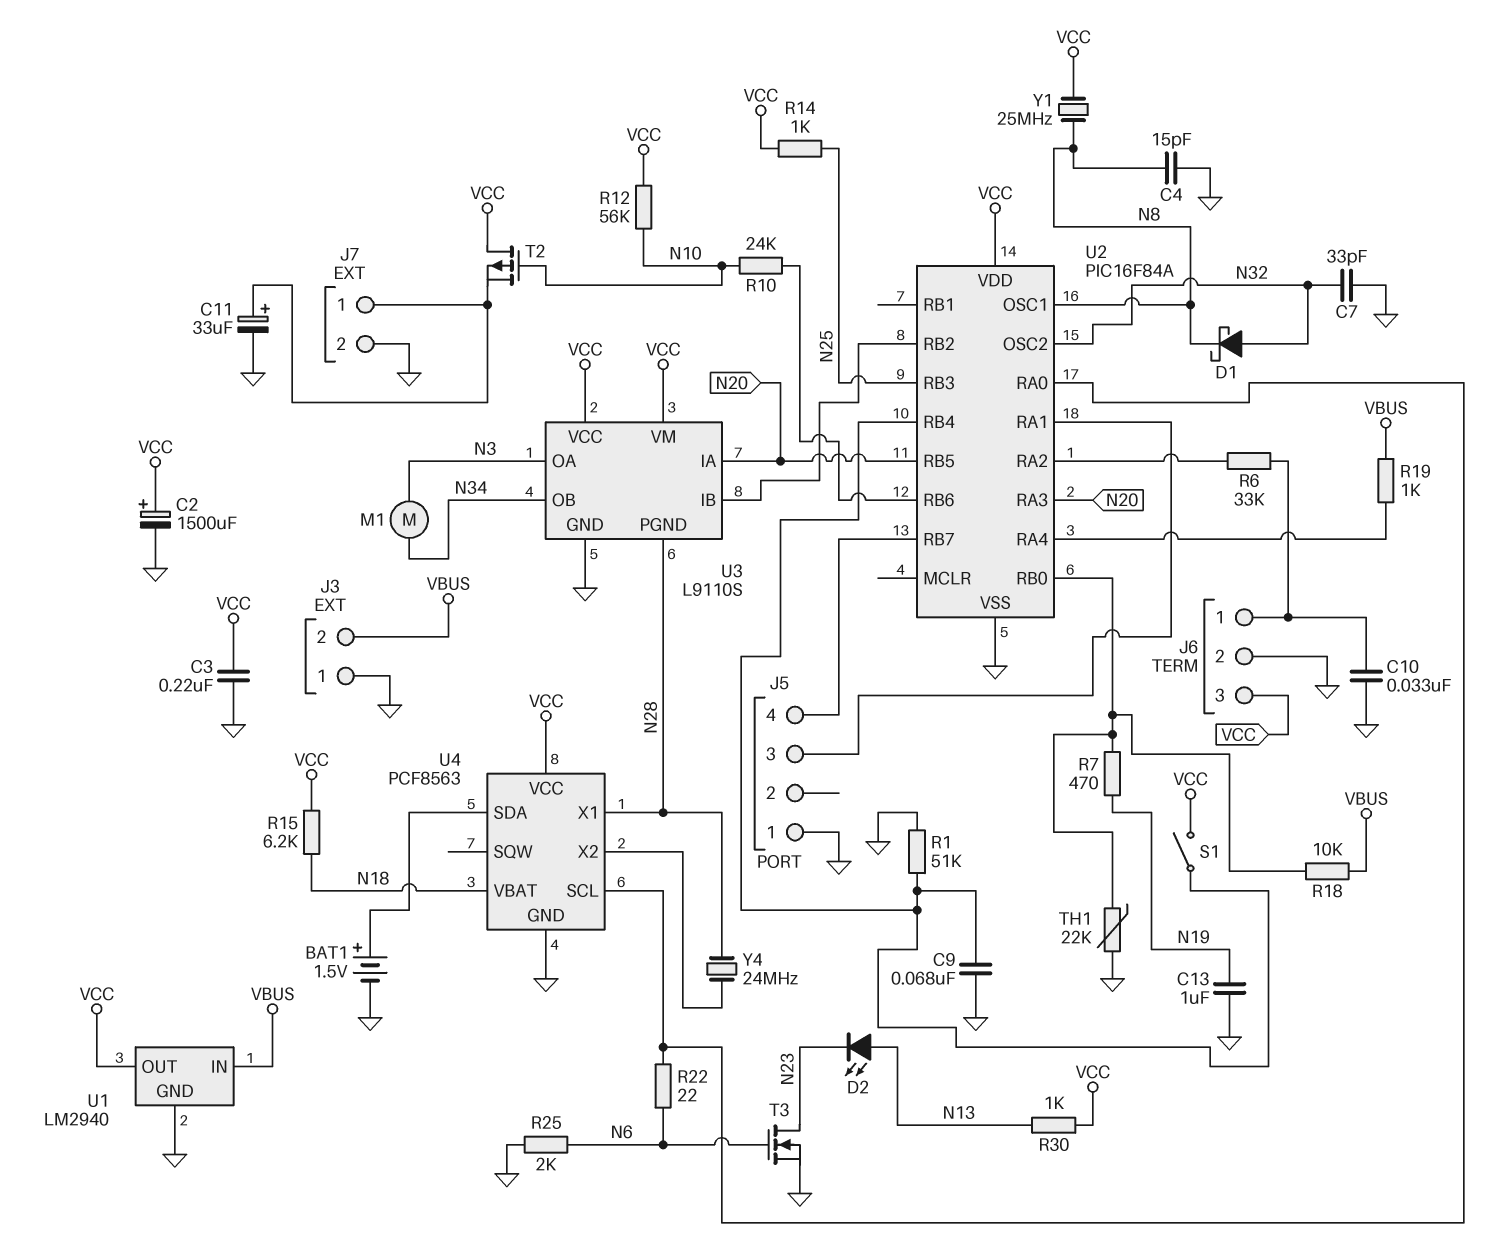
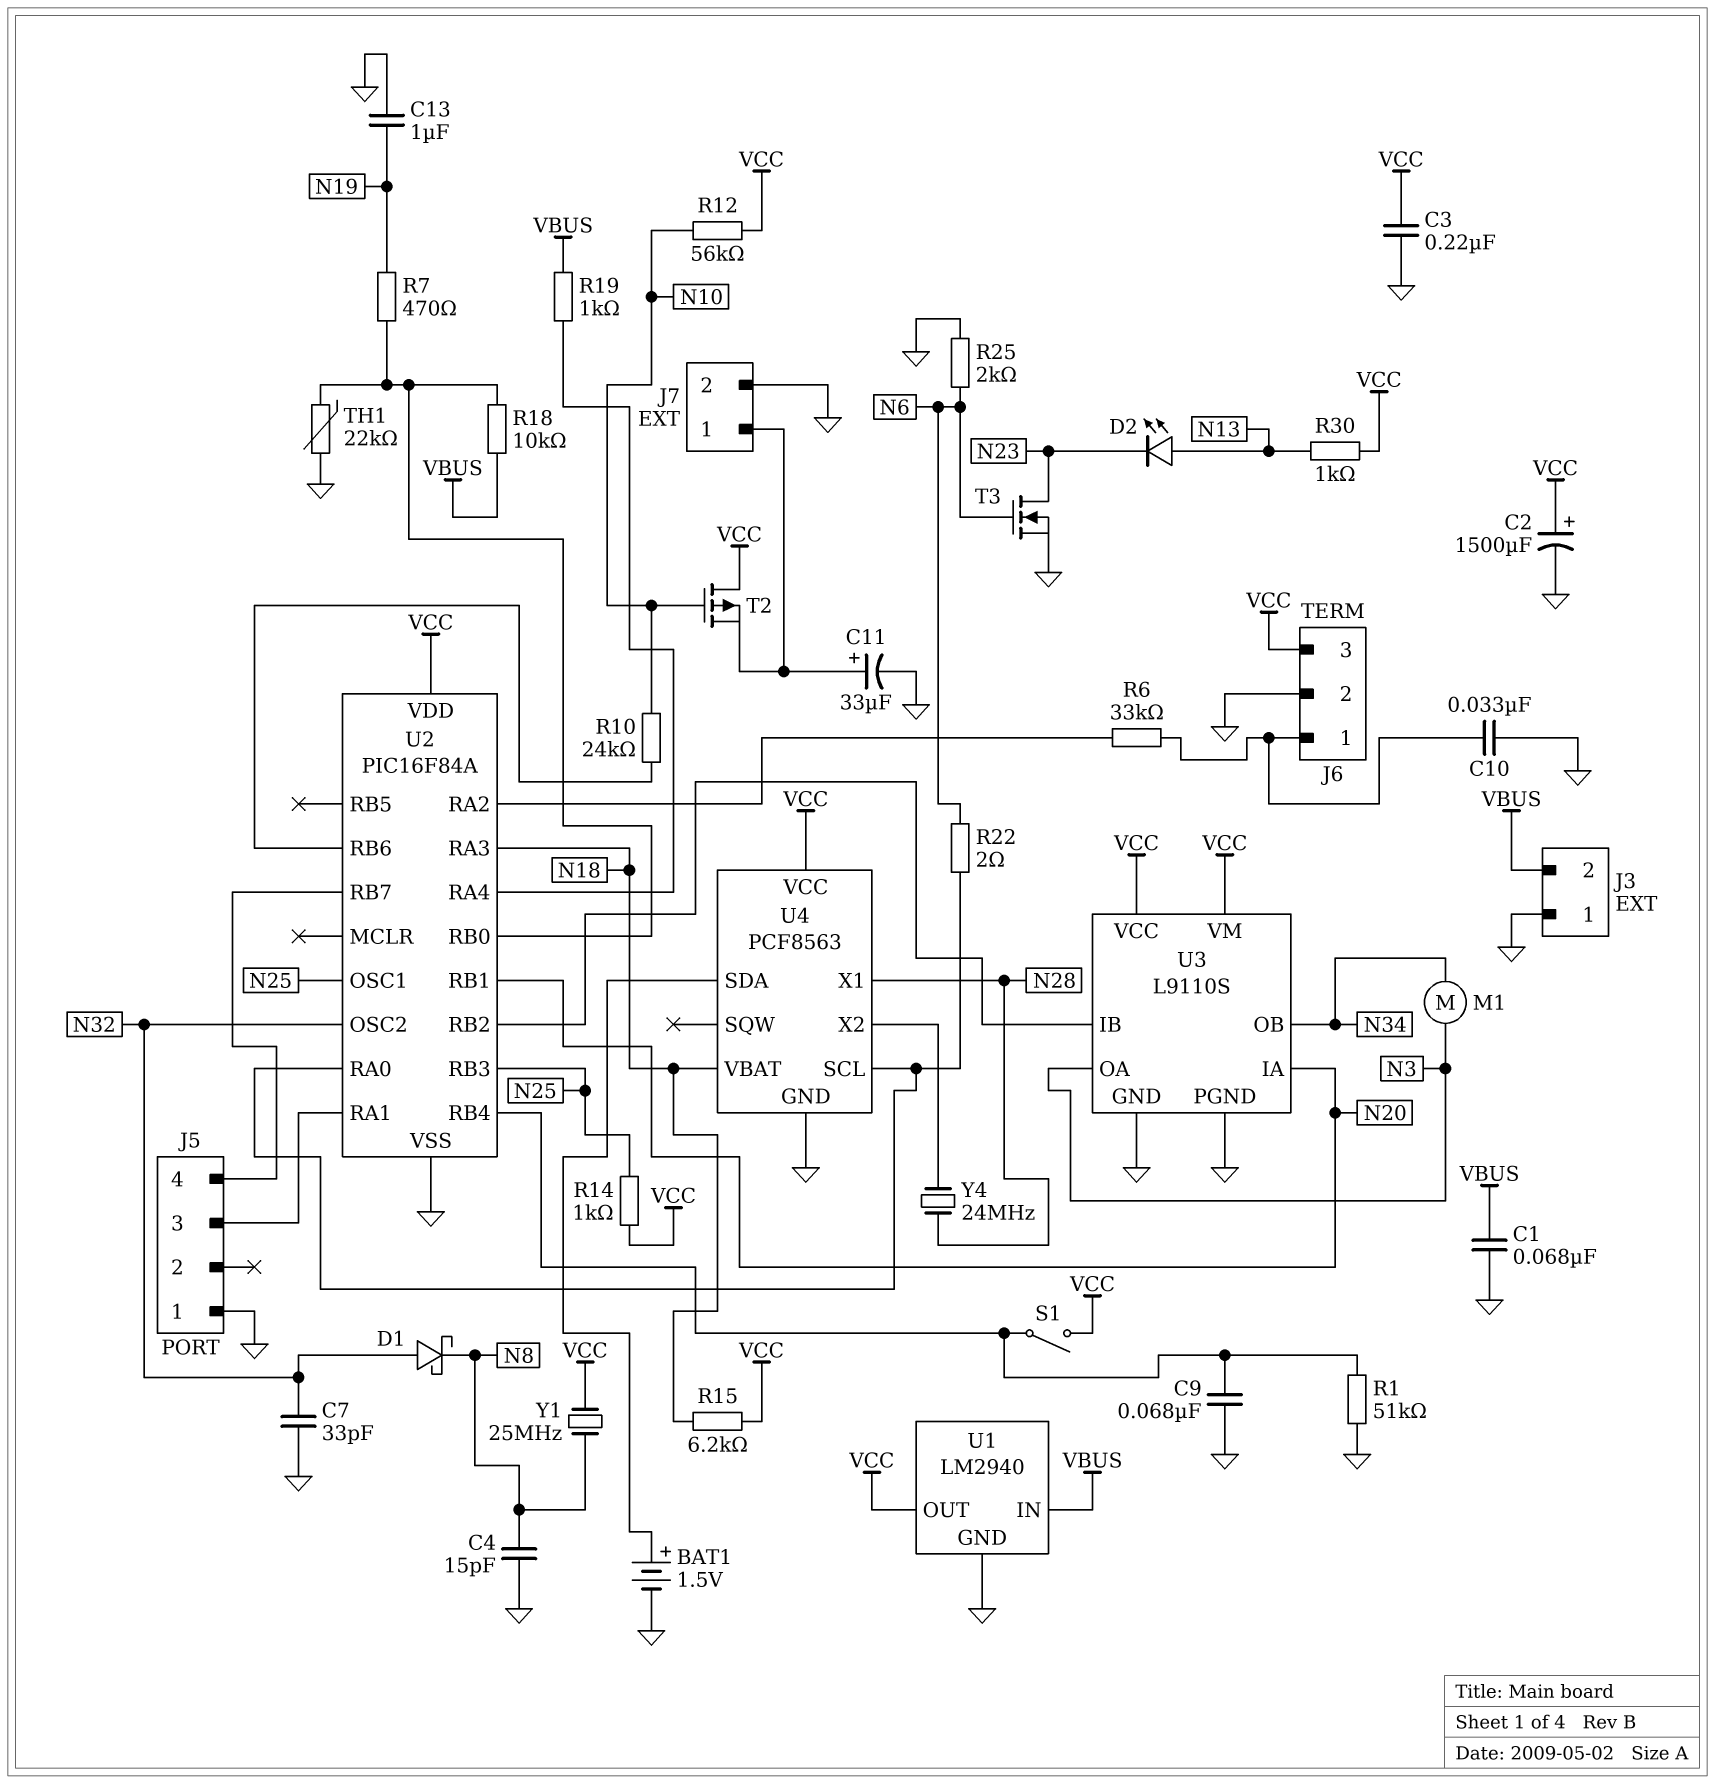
C1: none -> 68nF (GND, VBUS)
R22: 22 (N6, U2/RA0) -> 2 (N6, U2/RA0)
U2 pin OSC1: N8 -> N25
U2 pin RA3: N20 -> N18
U2 pin RB1: none -> N20
U2 pin RB5: N20 -> none
U3 pin PGND: N28 -> GND

